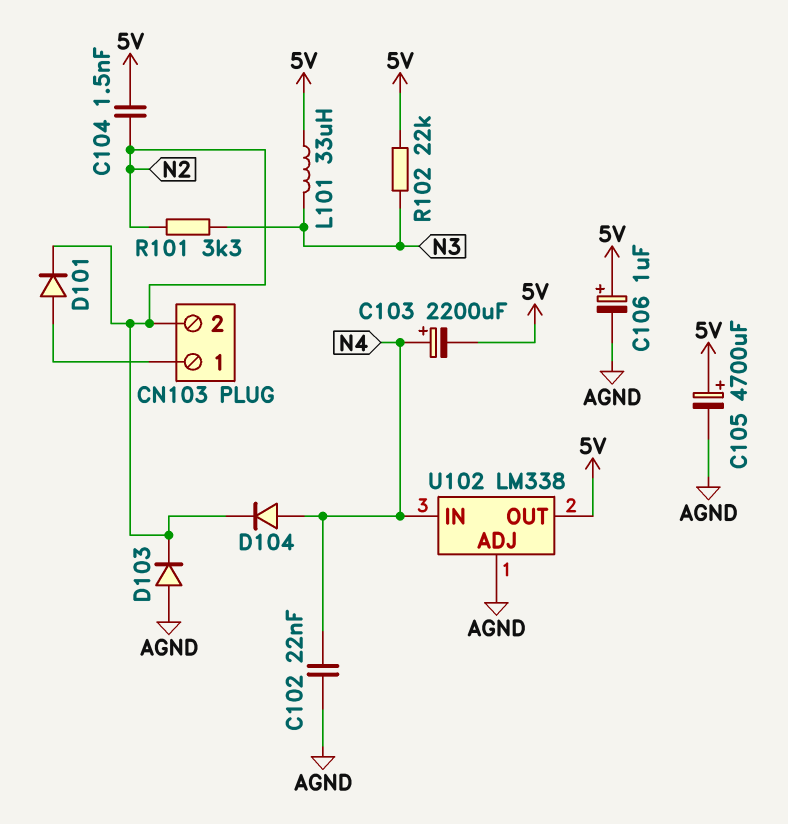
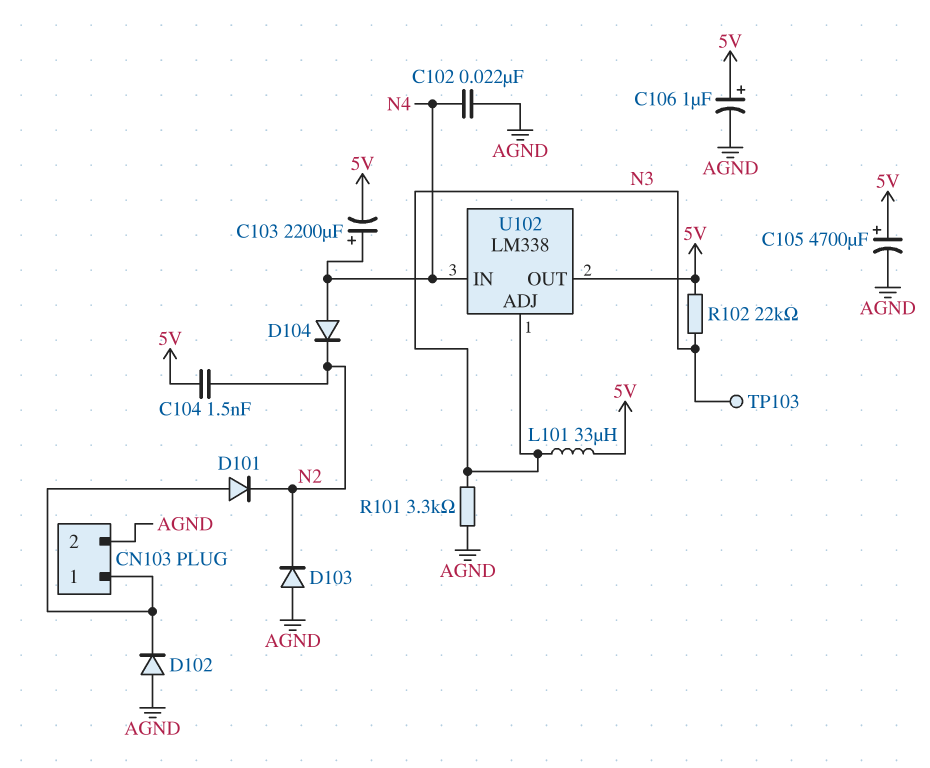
CN103 pin 2: N2 -> AGND
D102: none -> diode (A AGND, K CN103/1)
R101: 3.3k (N2, N3) -> 3.3k (AGND, N3)
TP103: none -> test point (N3)
U102 pin ADJ: AGND -> N3

